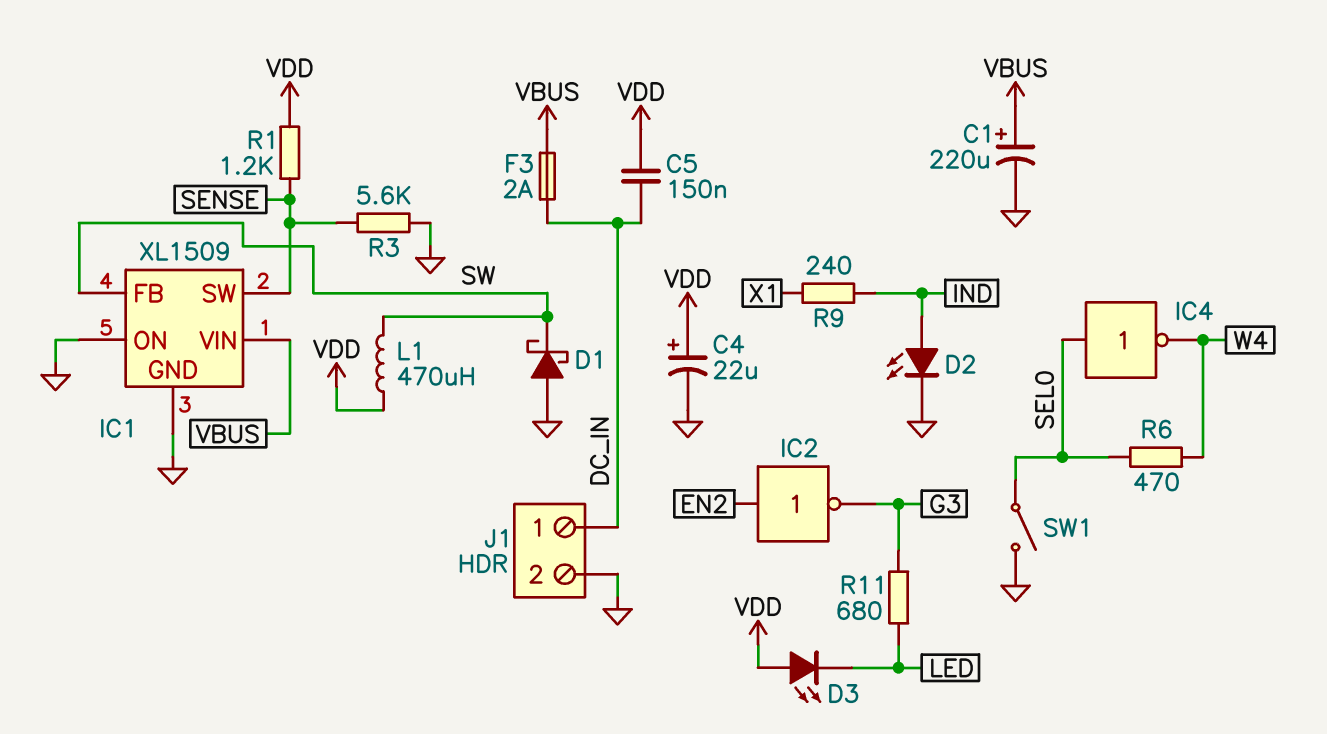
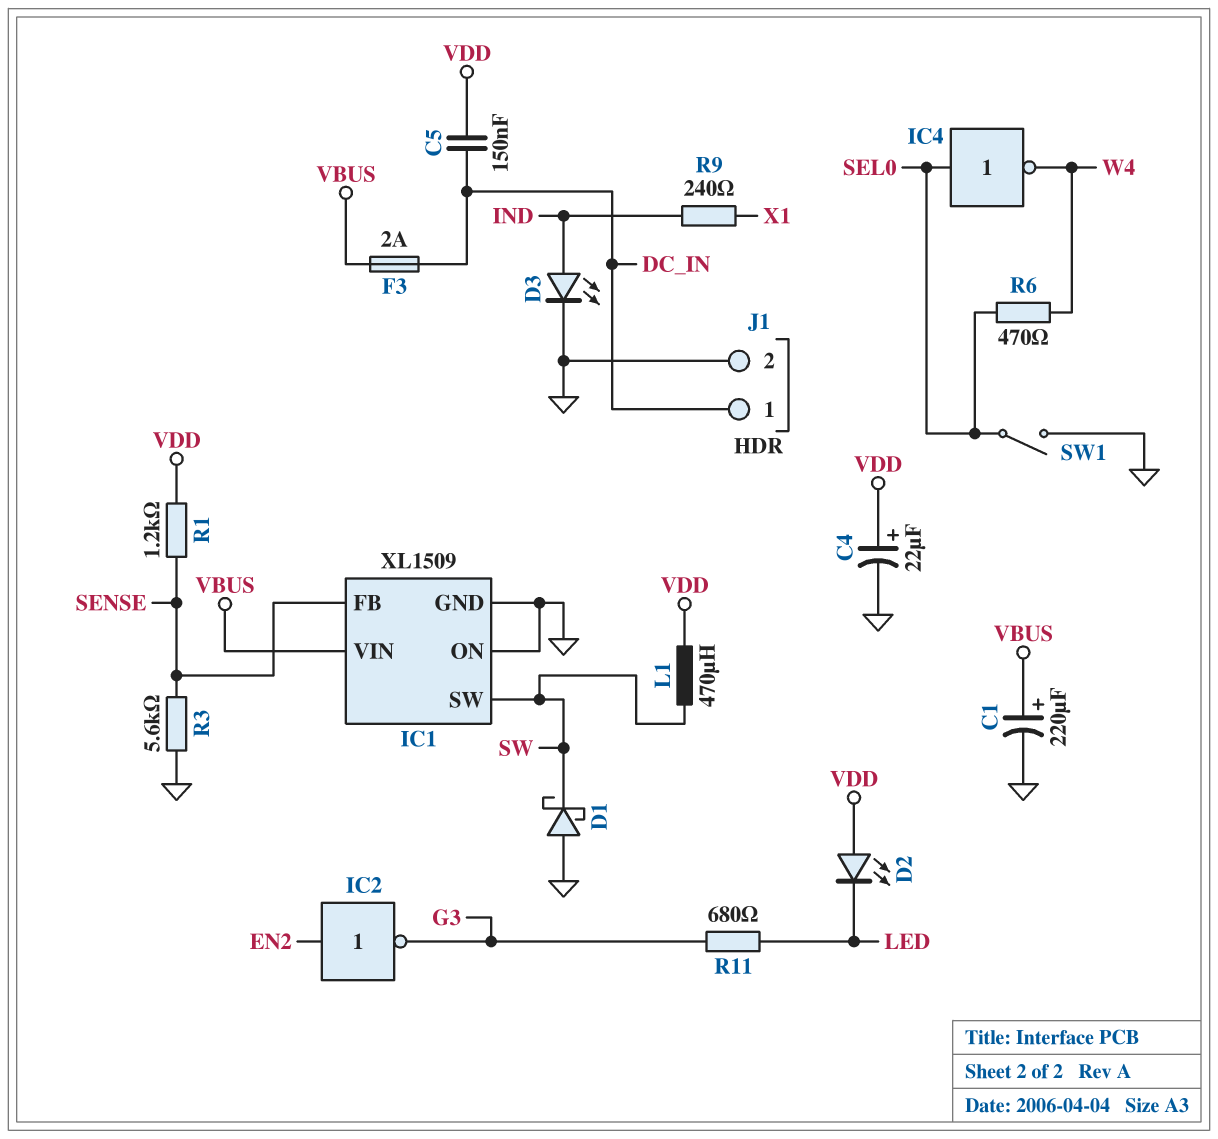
D2: LED (A IND, K GND) -> LED (A VDD, K LED)
D3: LED (A VDD, K LED) -> LED (A IND, K GND)
IC1 pin FB: SW -> SENSE
IC1 pin SW: SENSE -> SW

